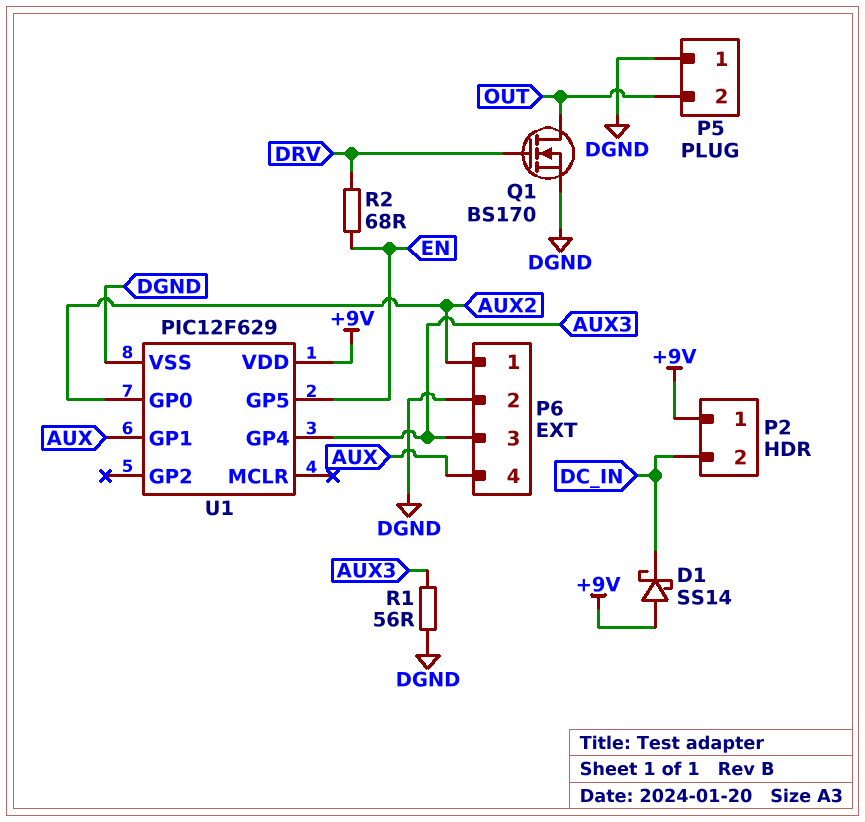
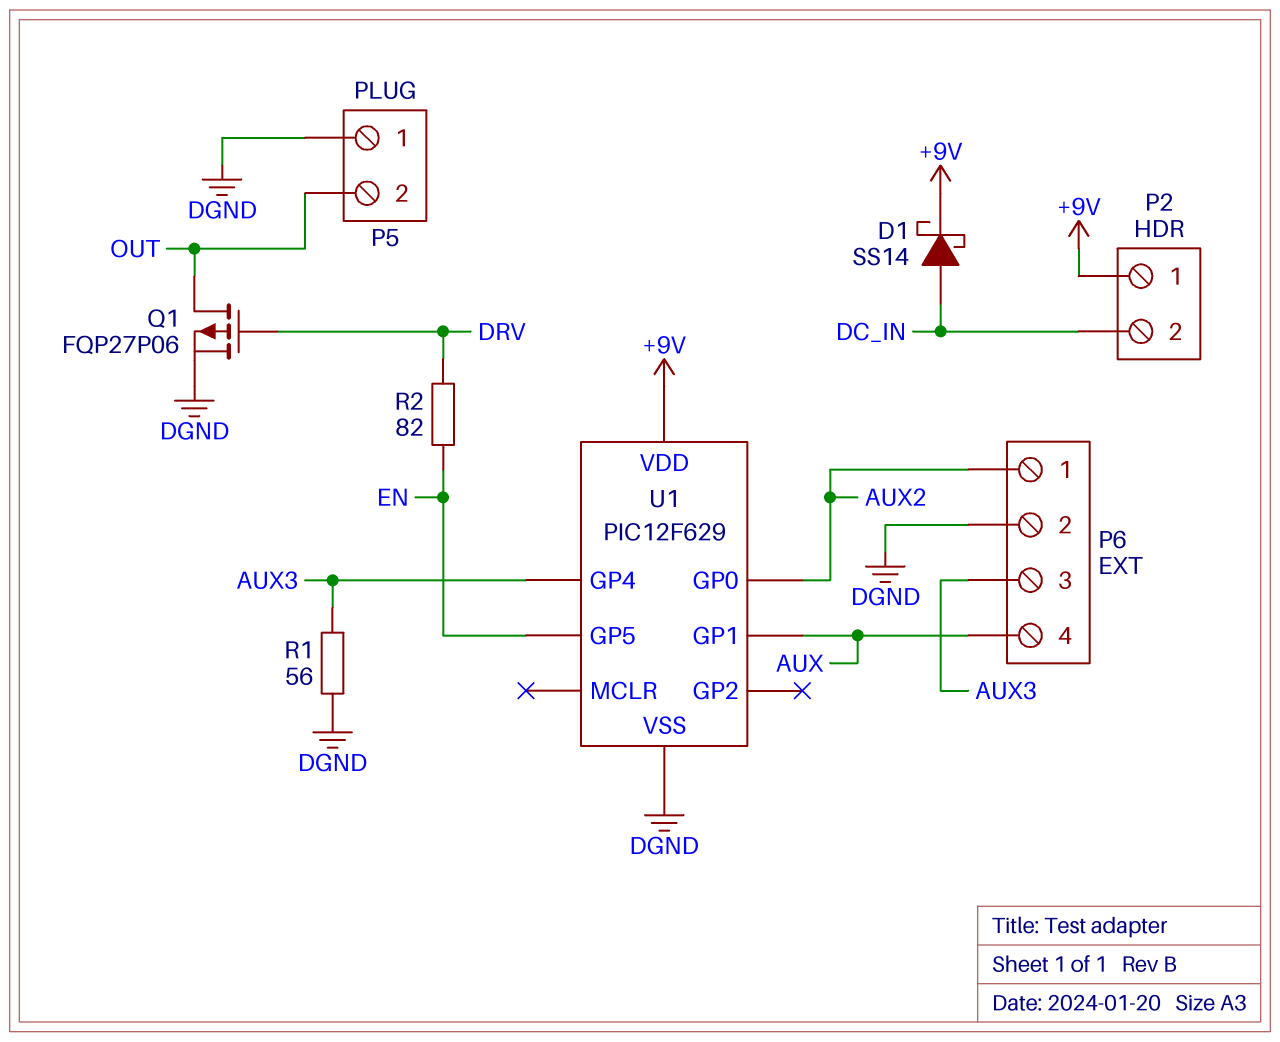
D1: schottky SS14 (A +9V, K DC_IN) -> schottky SS14 (A DC_IN, K +9V)
Q1: NMOS BS170 (G DRV, D OUT, S DGND) -> PMOS FQP27P06 (G DRV, D OUT, S DGND)
R2: 68 (DRV, EN) -> 82 (DRV, EN)

